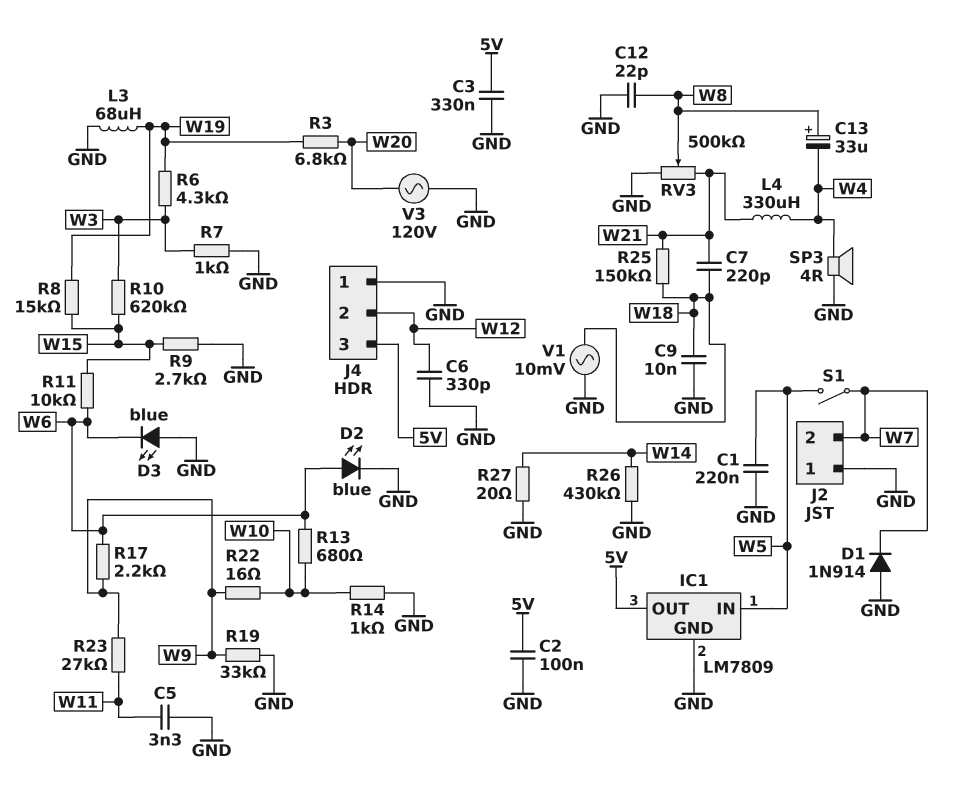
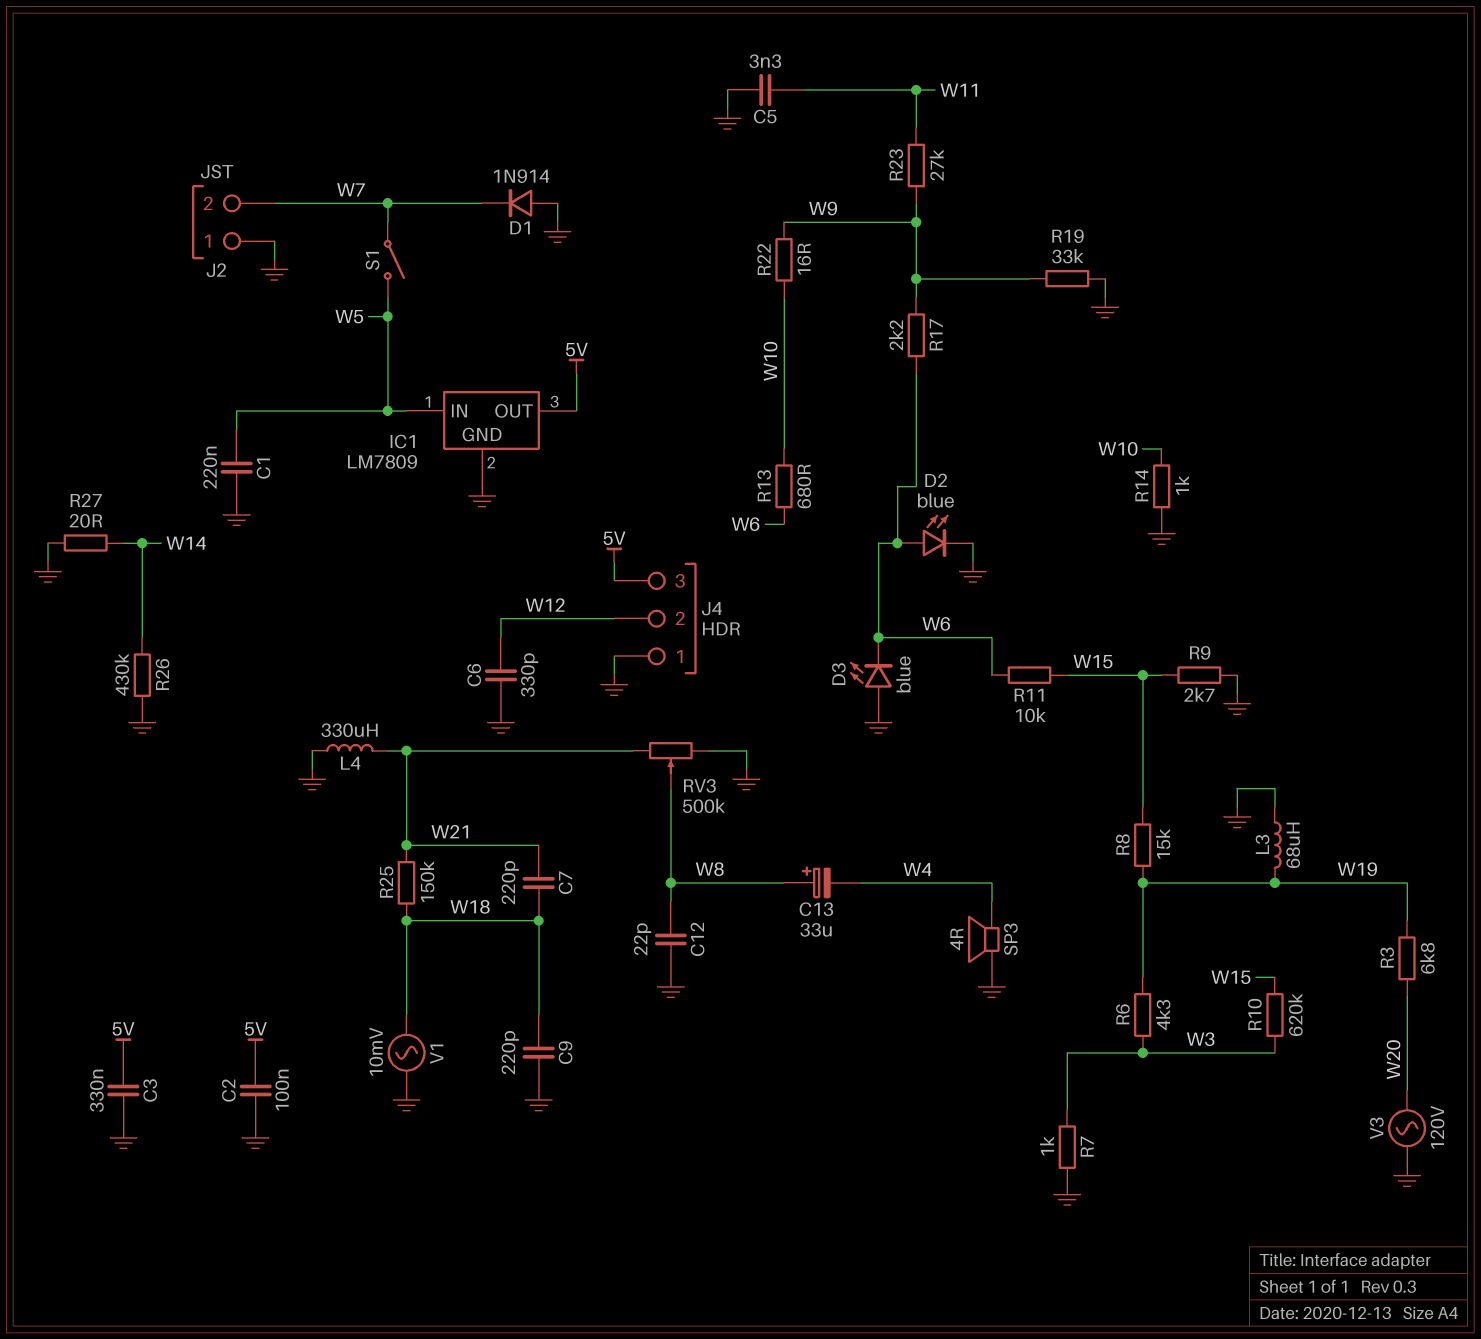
C9: 10nF (GND, W18) -> 220pF (GND, W18)
L4: 330uH (W4, W21) -> 330uH (GND, W21)

